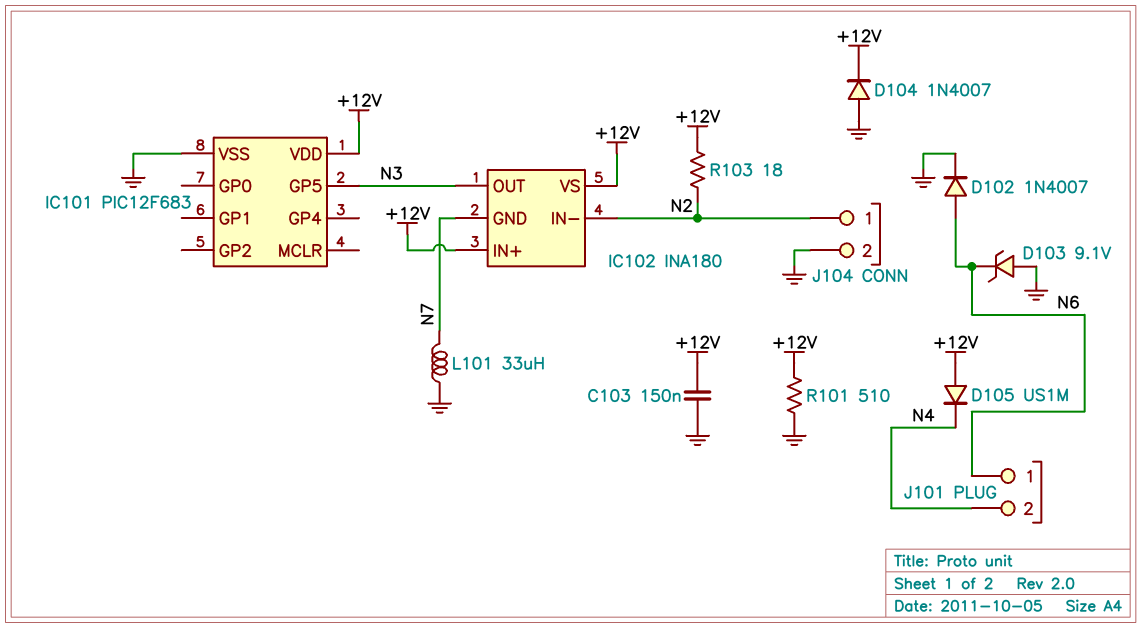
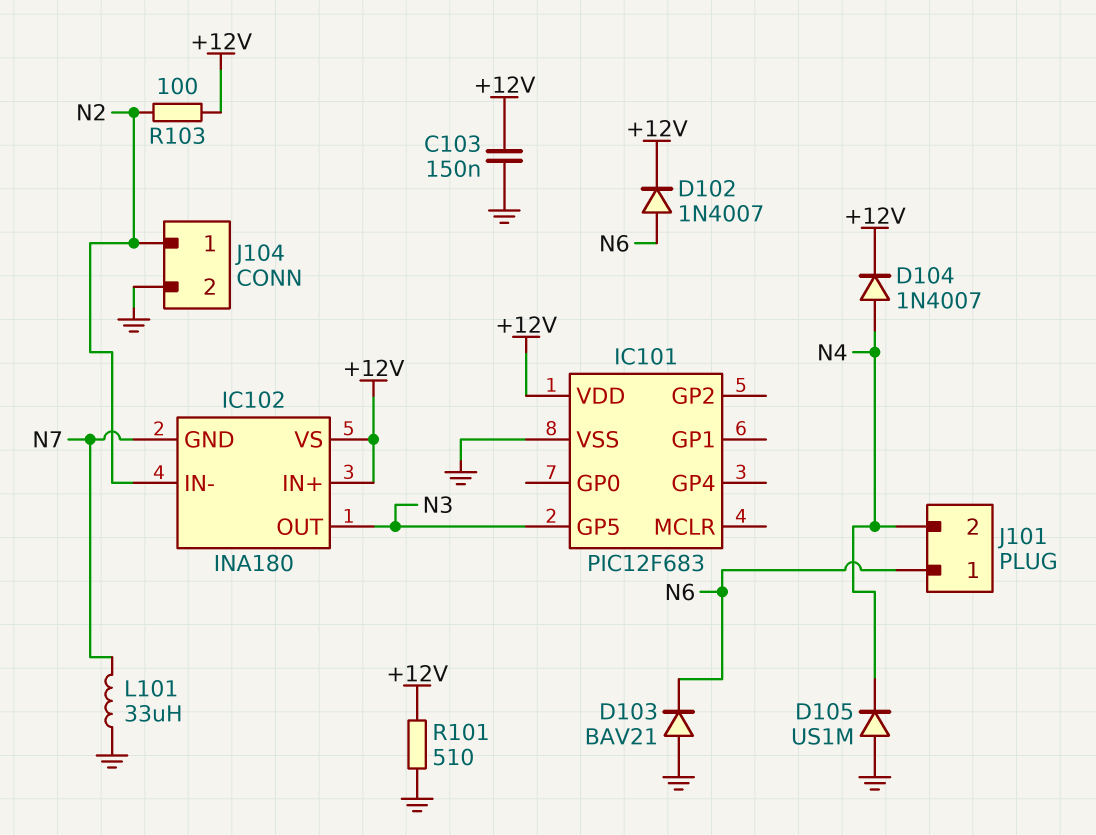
D102: diode 1N4007 (A N6, K GND) -> diode 1N4007 (A N6, K +12V)
D103: zener 9.1V (A GND, K N6) -> diode BAV21 (A GND, K N6)
D104: diode 1N4007 (A GND, K +12V) -> diode 1N4007 (A N4, K +12V)
D105: diode US1M (A +12V, K N4) -> diode US1M (A GND, K N4)
R103: 18 (+12V, N2) -> 100 (+12V, N2)

